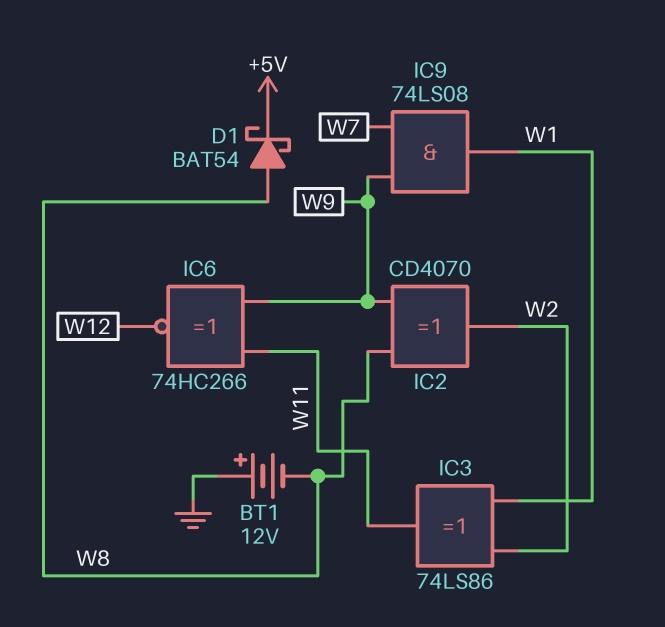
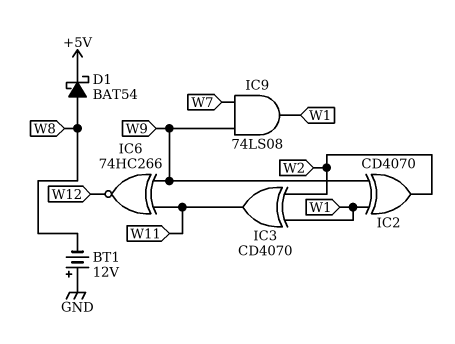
IC2: XOR CD4070 (in W8, in W9, out W2) -> XOR CD4070 (in W1, in W9, out W2)
IC3: XOR 74LS86 (in W1, in W2, out W11) -> XOR CD4070 (in W1, in W2, out W11)

